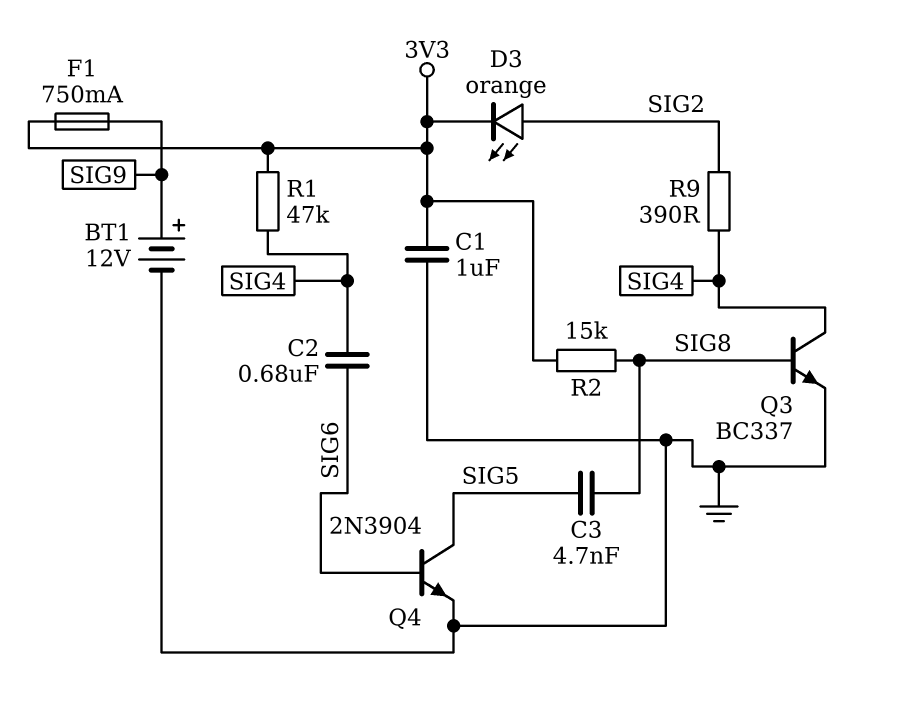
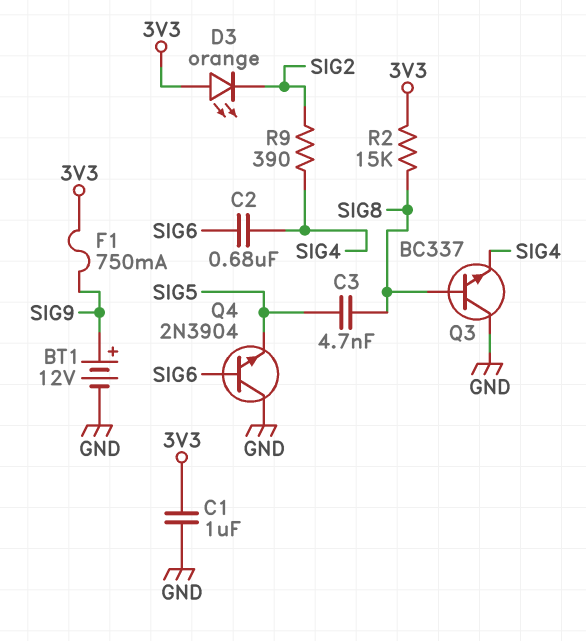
D3: LED orange (A SIG2, K 3V3) -> LED orange (A 3V3, K SIG2)
Q3: NPN BC337 (B SIG8, C SIG4, E GND) -> NPN BC337 (B SIG8, C GND, E SIG4)
Q4: NPN 2N3904 (B SIG6, C SIG5, E GND) -> NPN 2N3904 (B SIG6, C GND, E SIG5)
R1: 47k (3V3, SIG4) -> none

